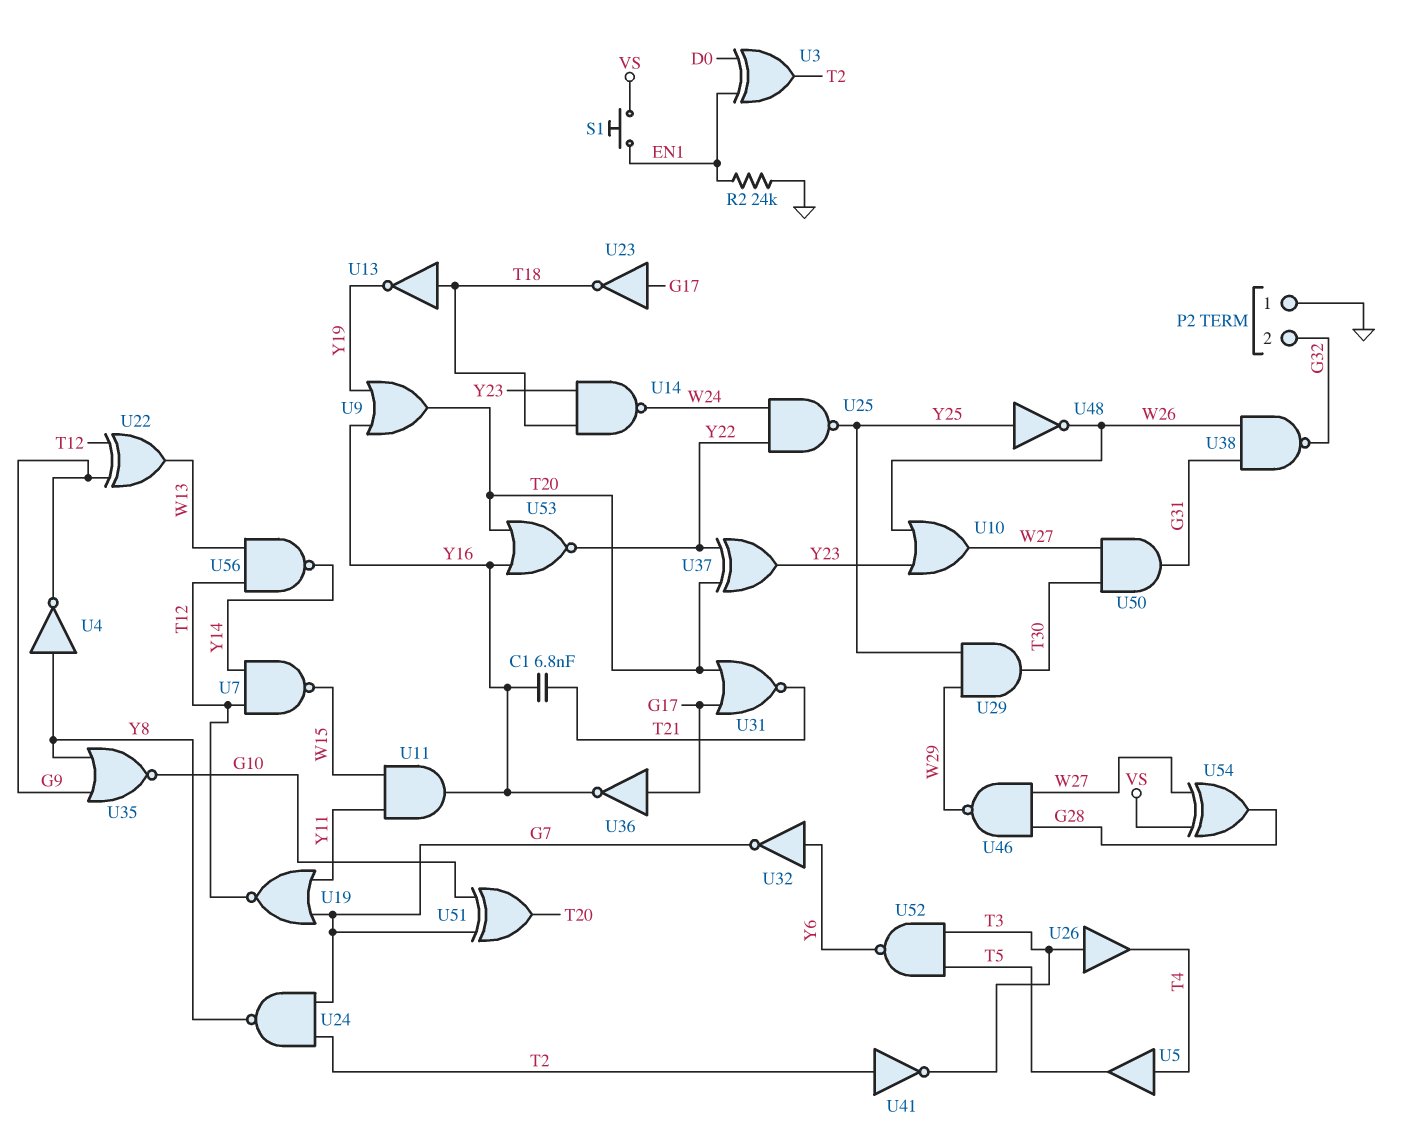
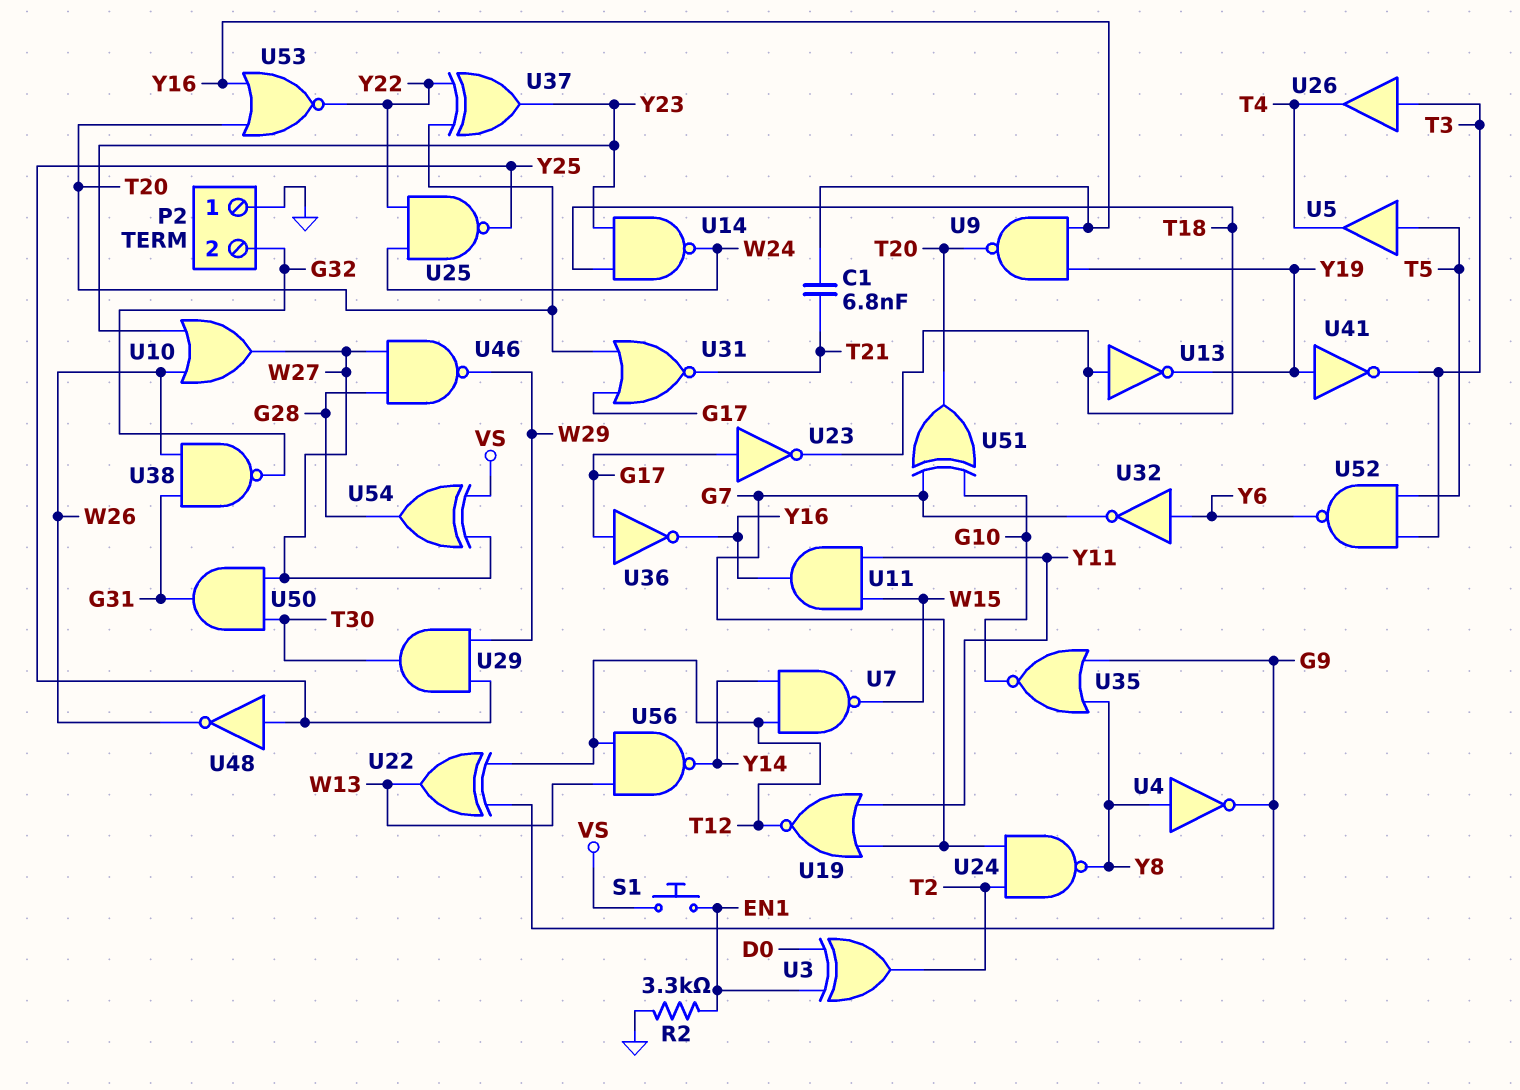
R2: 24k (EN1, GND) -> 3.3k (EN1, GND)
U5: buffer (in T4, out T5) -> buffer (in T5, out T4)
U9: OR (in Y16, in Y19, out T20) -> NAND (in Y16, in Y19, out T20)
U41: NOT (in T2, out T3) -> NOT (in Y19, out T3)

